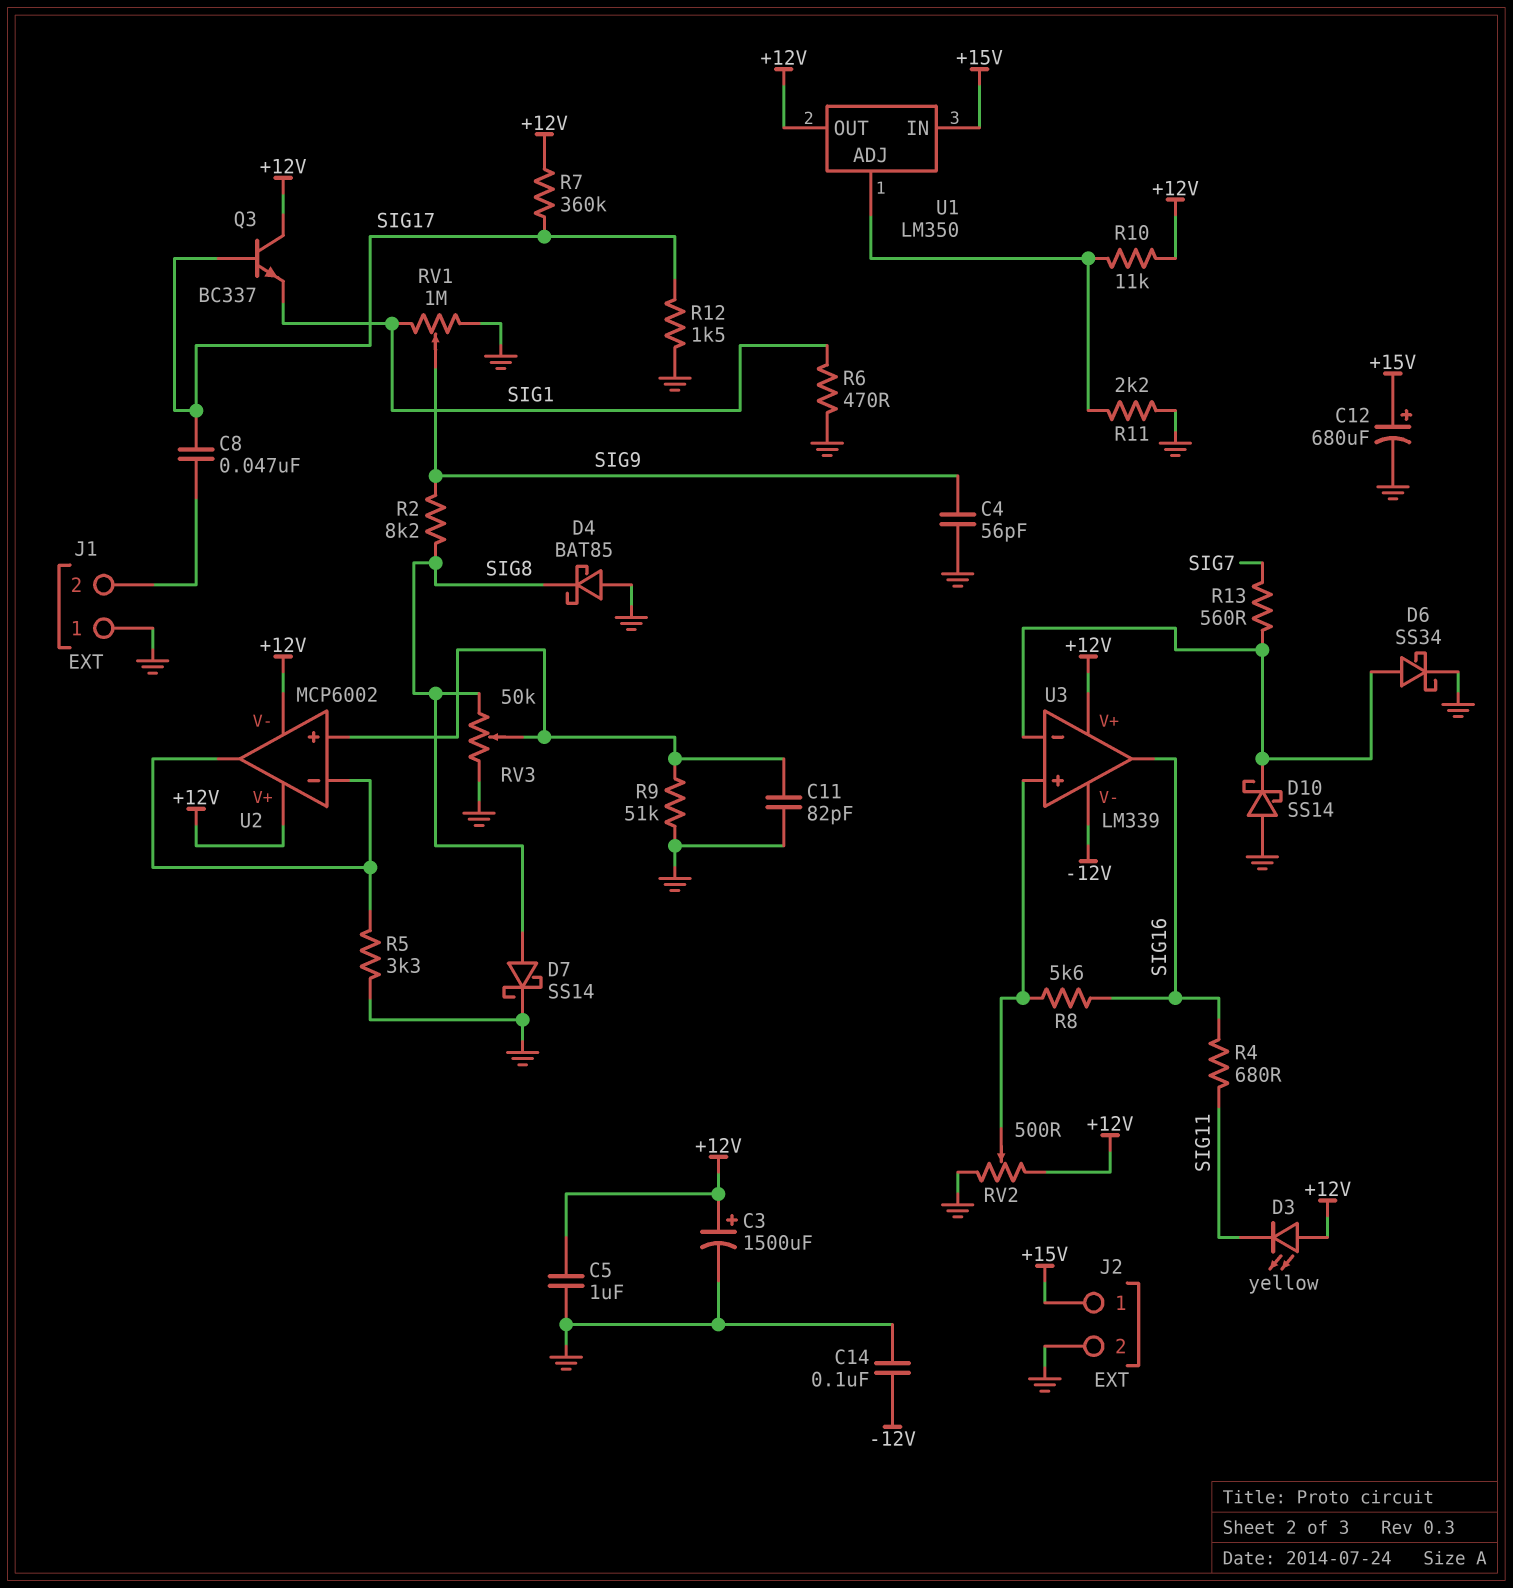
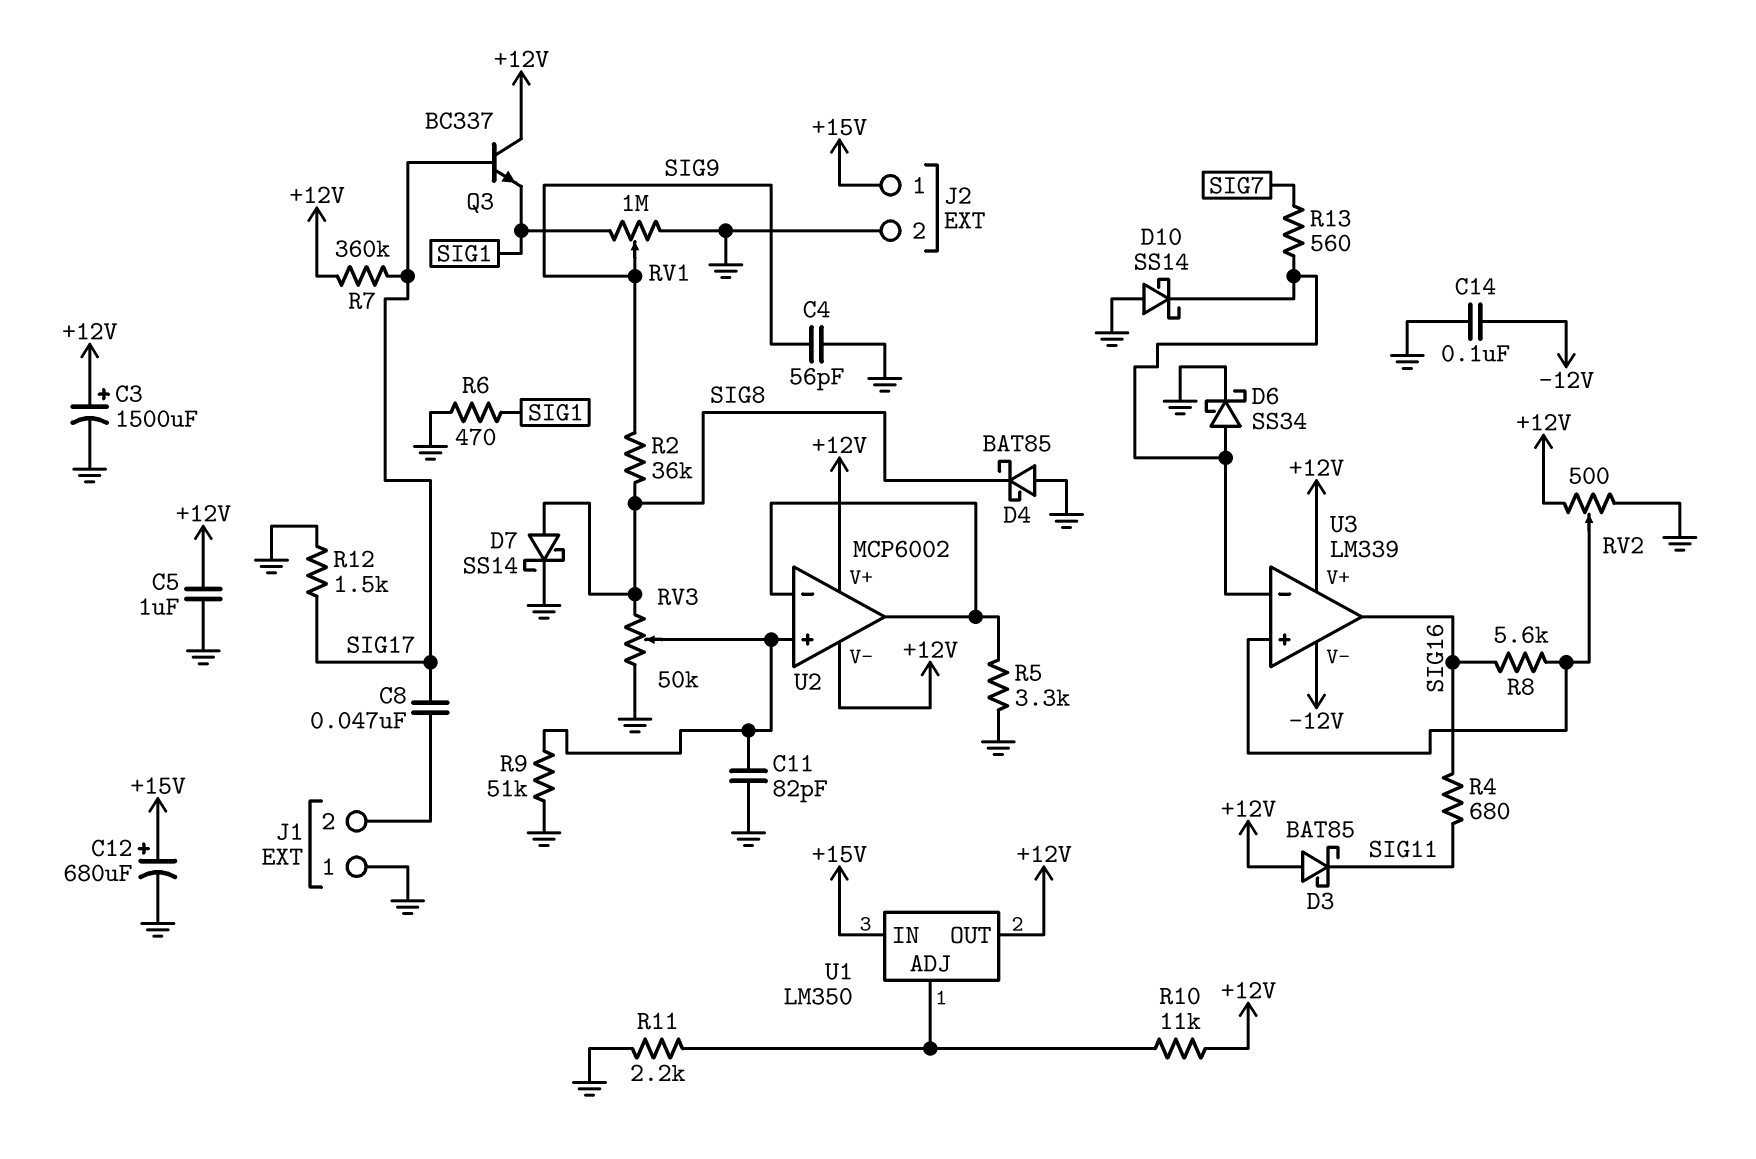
D3: LED yellow (A +12V, K SIG11) -> schottky BAT85 (A +12V, K SIG11)
R2: 8.2k (SIG8, SIG9) -> 36k (SIG8, SIG9)

